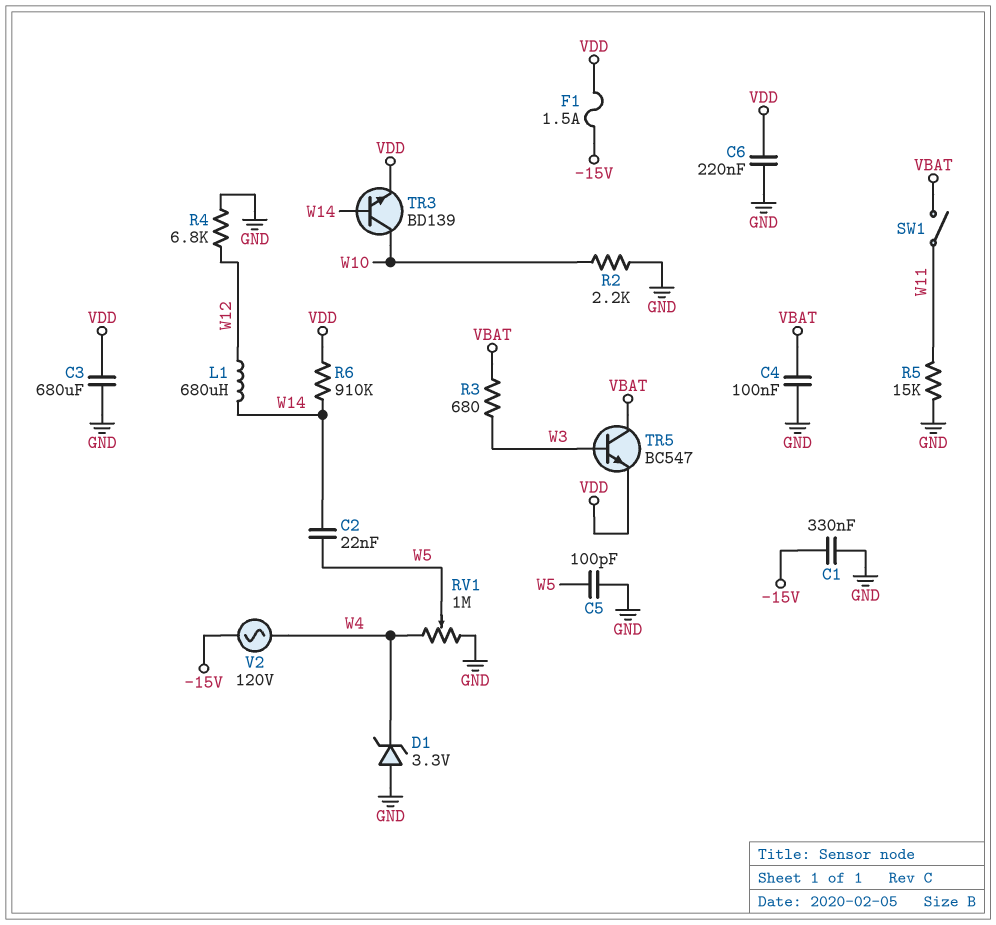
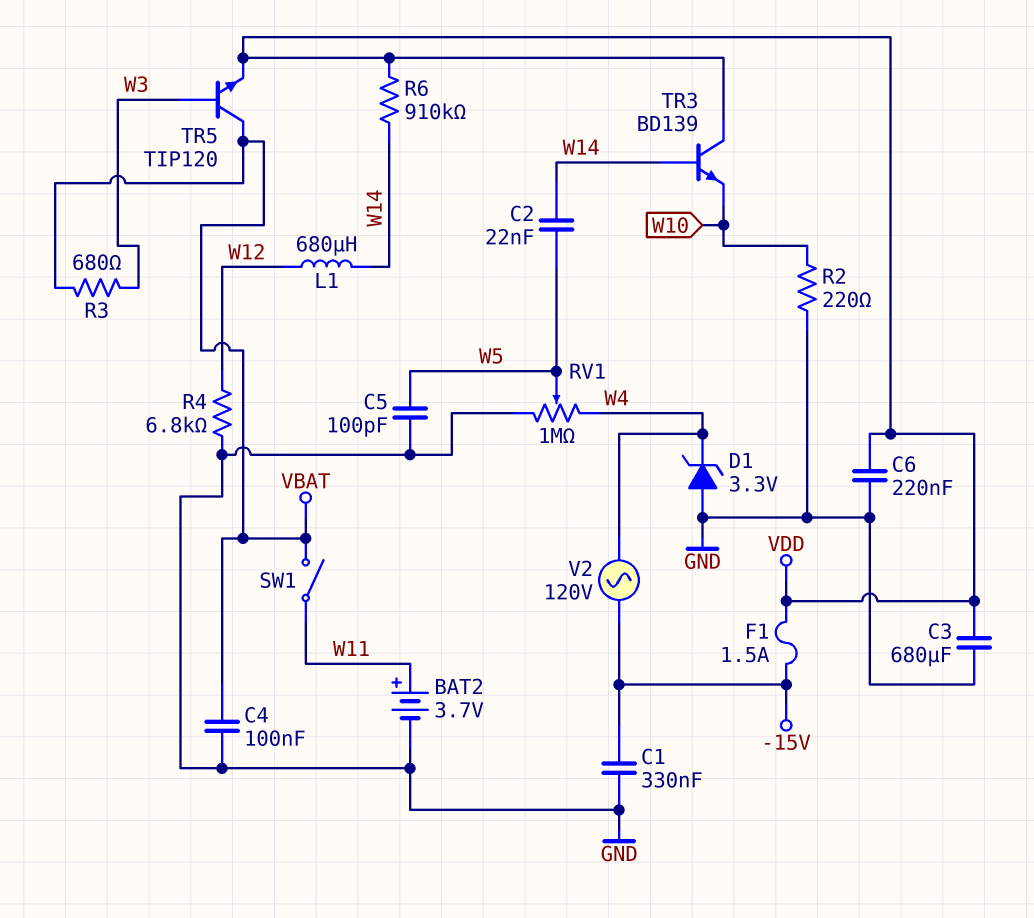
BAT2: none -> 3.7V (plus W11, minus GND)
R2: 2.2k (GND, W10) -> 220 (GND, W10)
R5: 15k (GND, W11) -> none
TR3: NPN BD139 (B W14, C W10, E VDD) -> NPN BD139 (B W14, C VDD, E W10)
TR5: NPN BC547 (B W3, C VBAT, E VDD) -> NPN TIP120 (B W3, C VBAT, E VDD)

